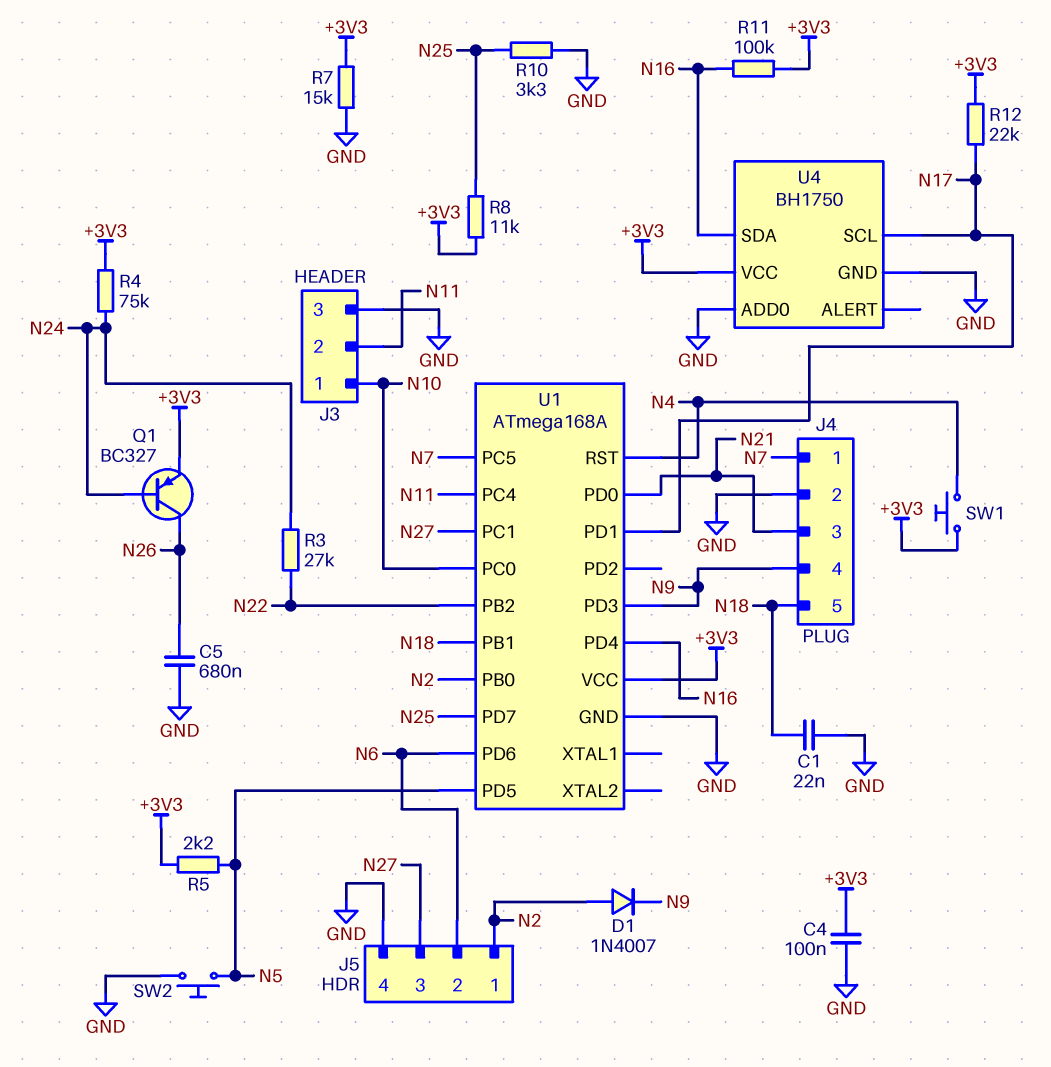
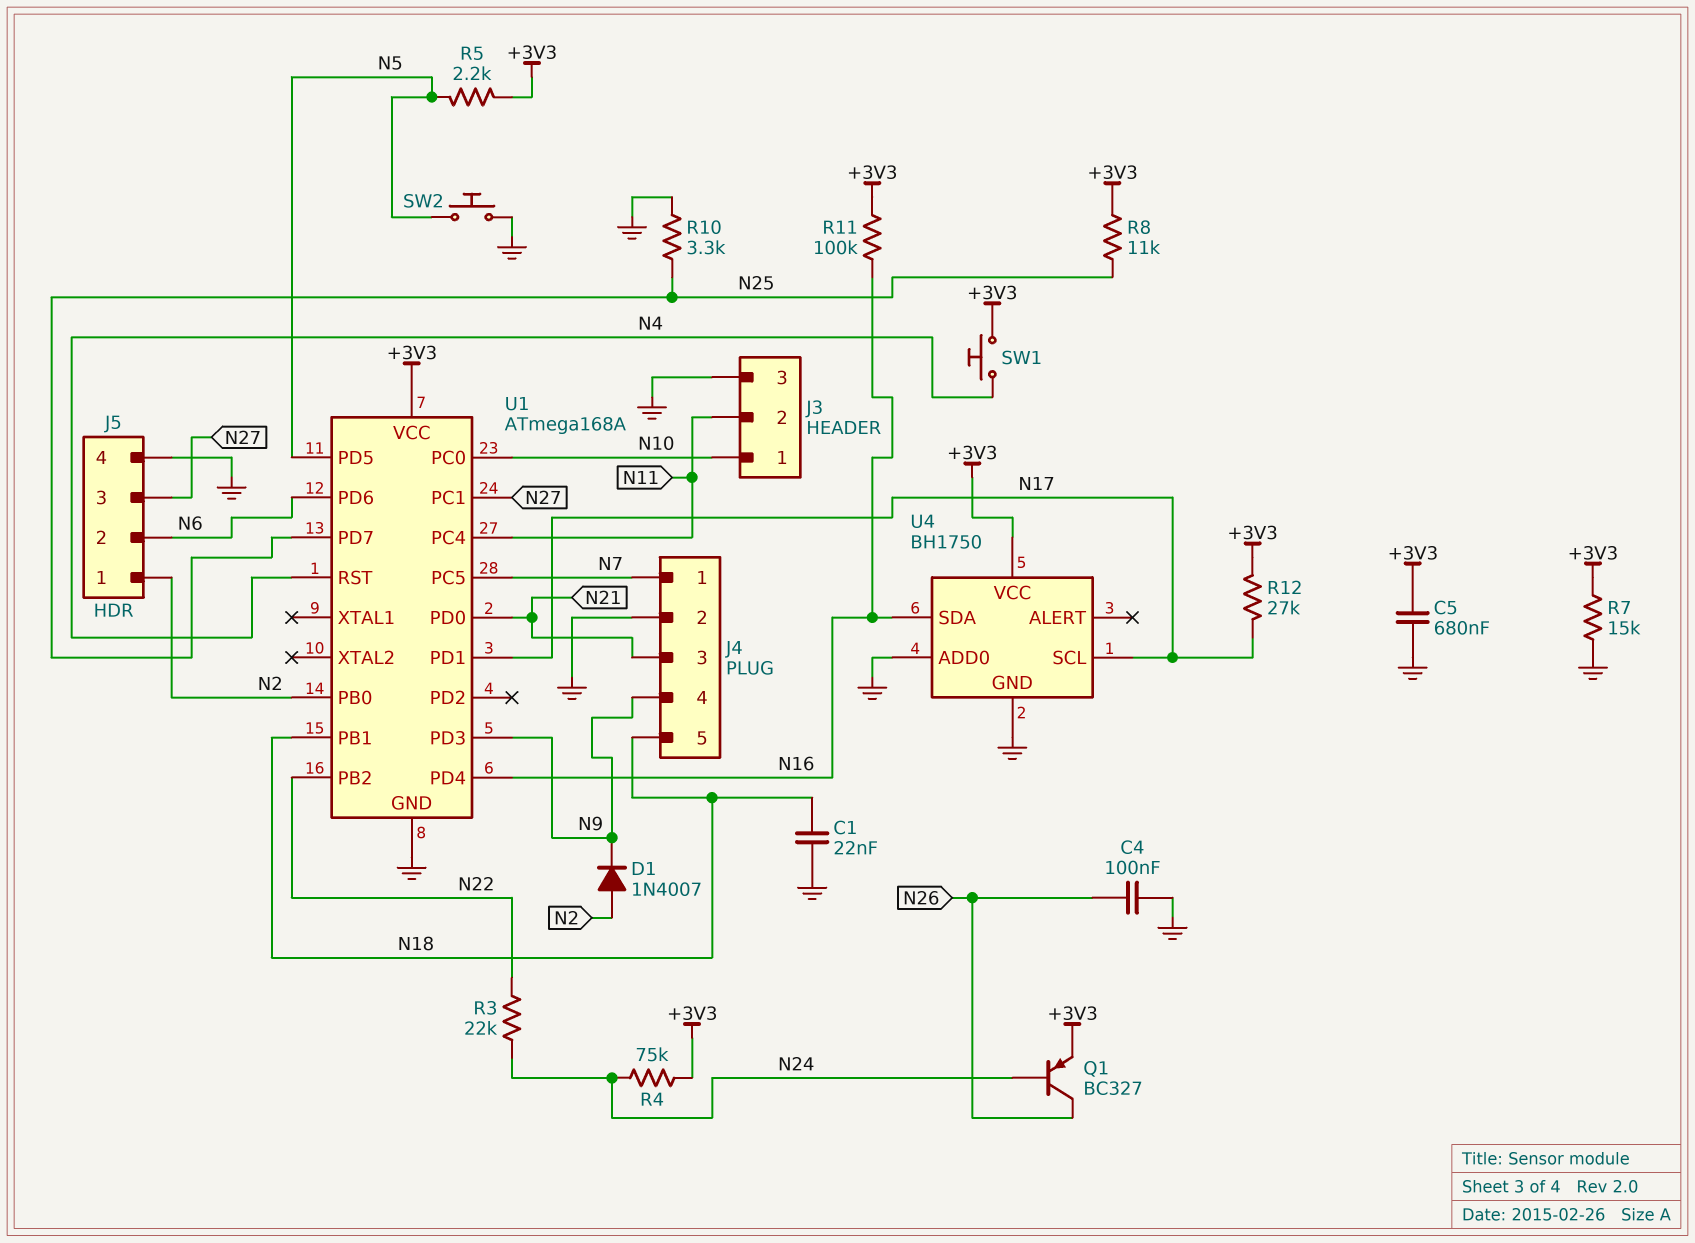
C4: 100nF (+3V3, GND) -> 100nF (GND, N26)
C5: 680nF (GND, N26) -> 680nF (+3V3, GND)
R3: 27k (N22, N24) -> 22k (N22, N24)
R12: 22k (+3V3, N17) -> 27k (+3V3, N17)

